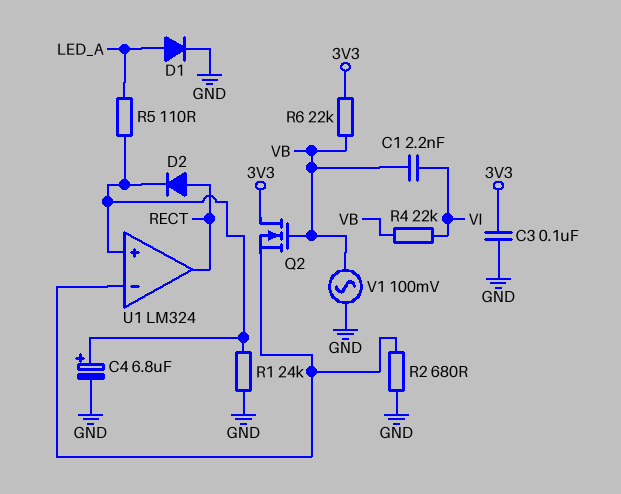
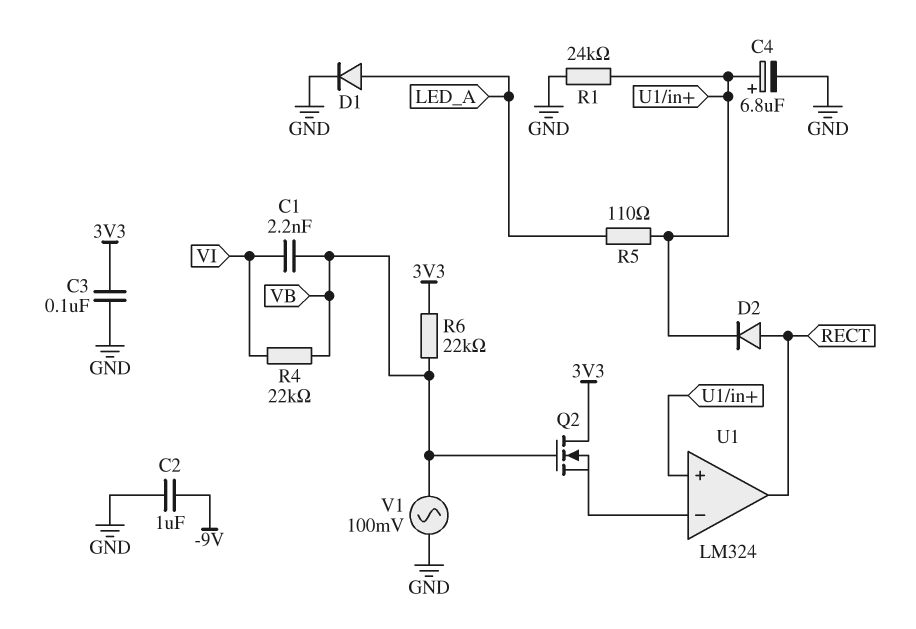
C2: none -> 1uF (-9V, GND)
R2: 680 (GND, U1/in-) -> none

